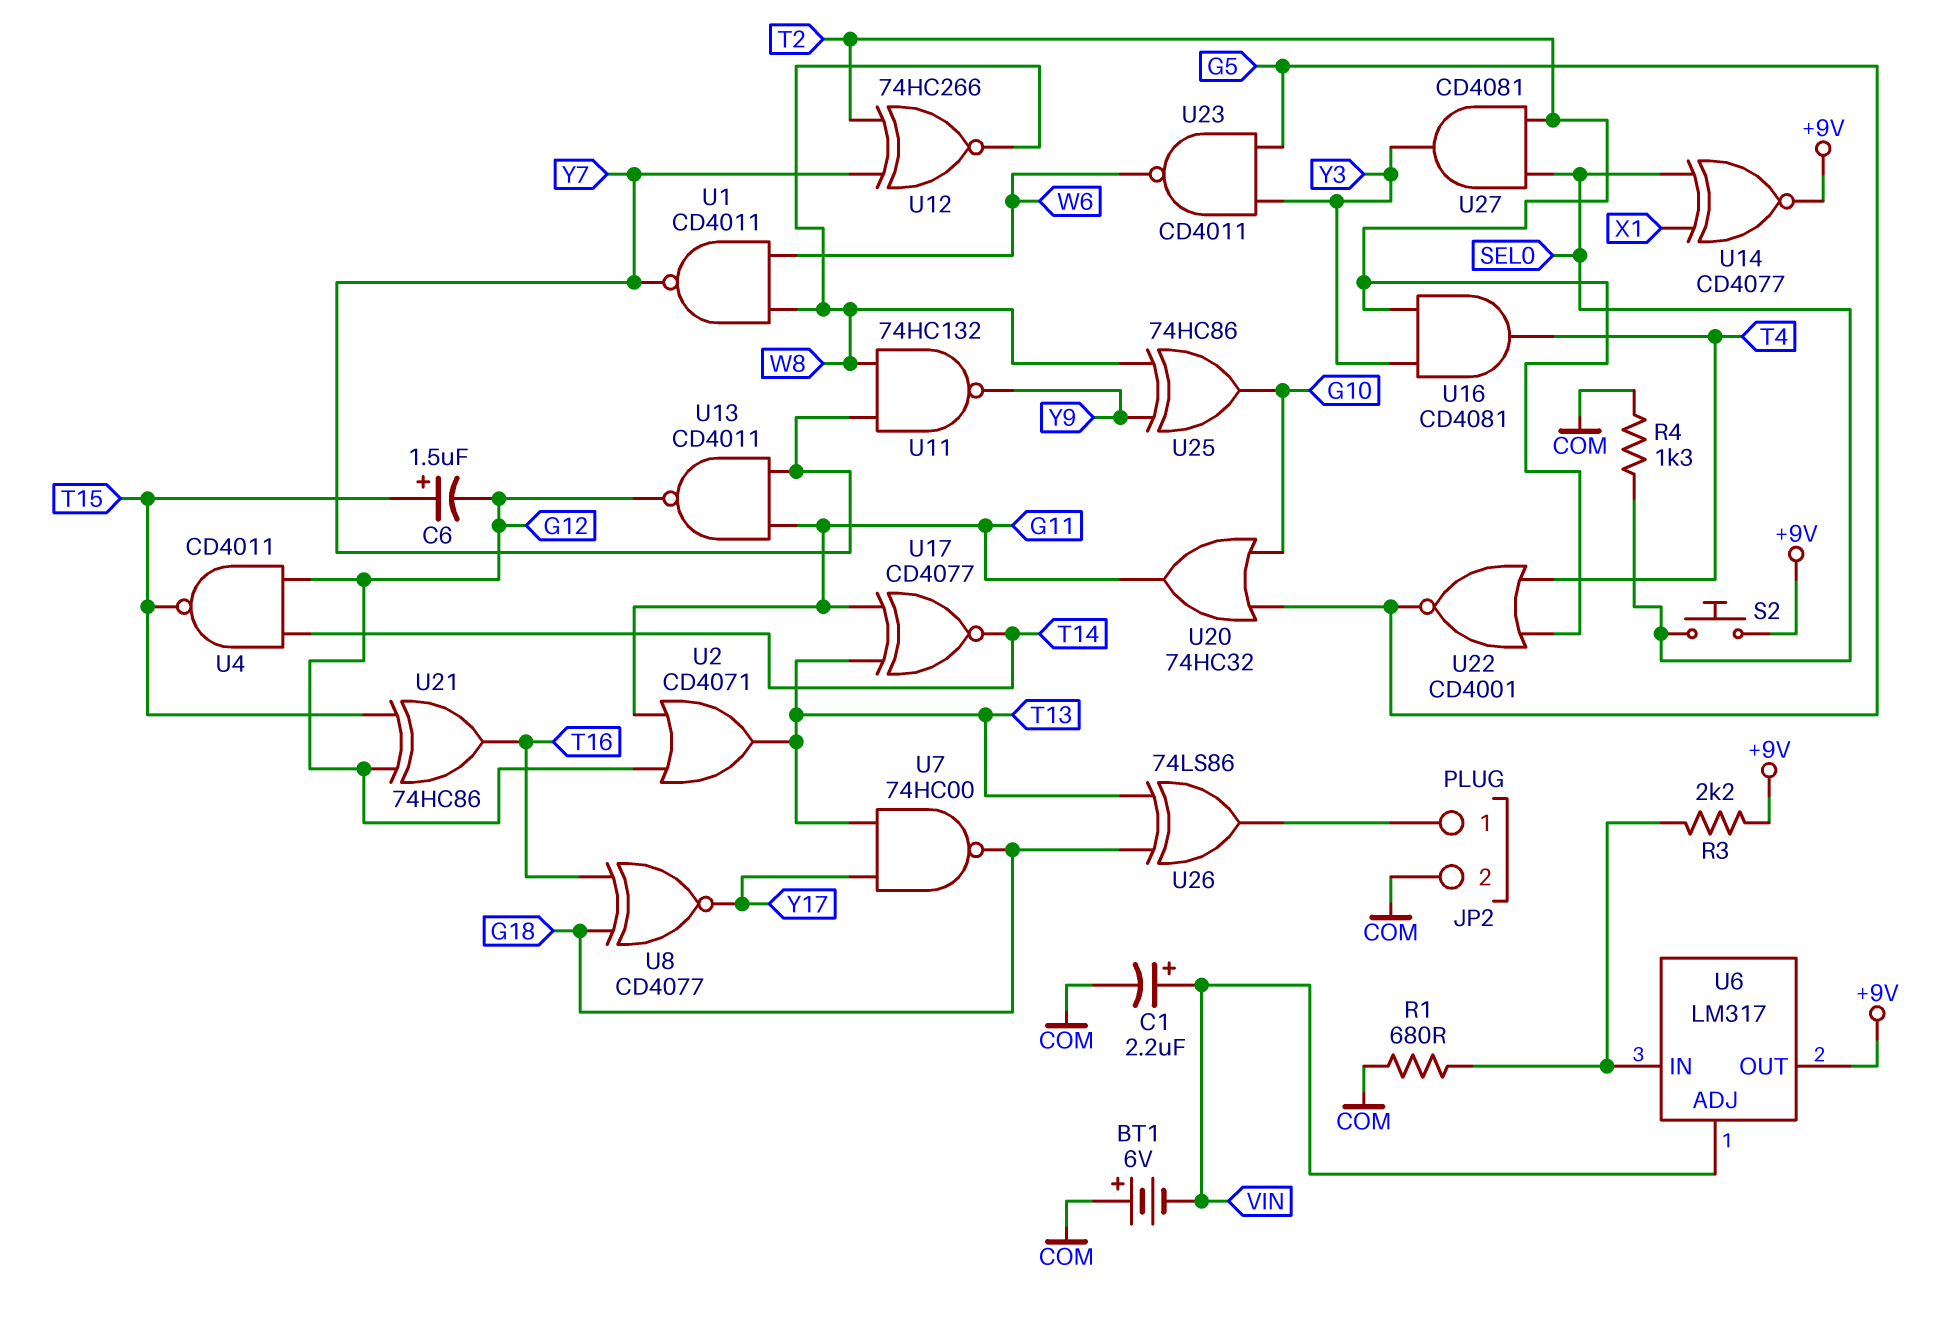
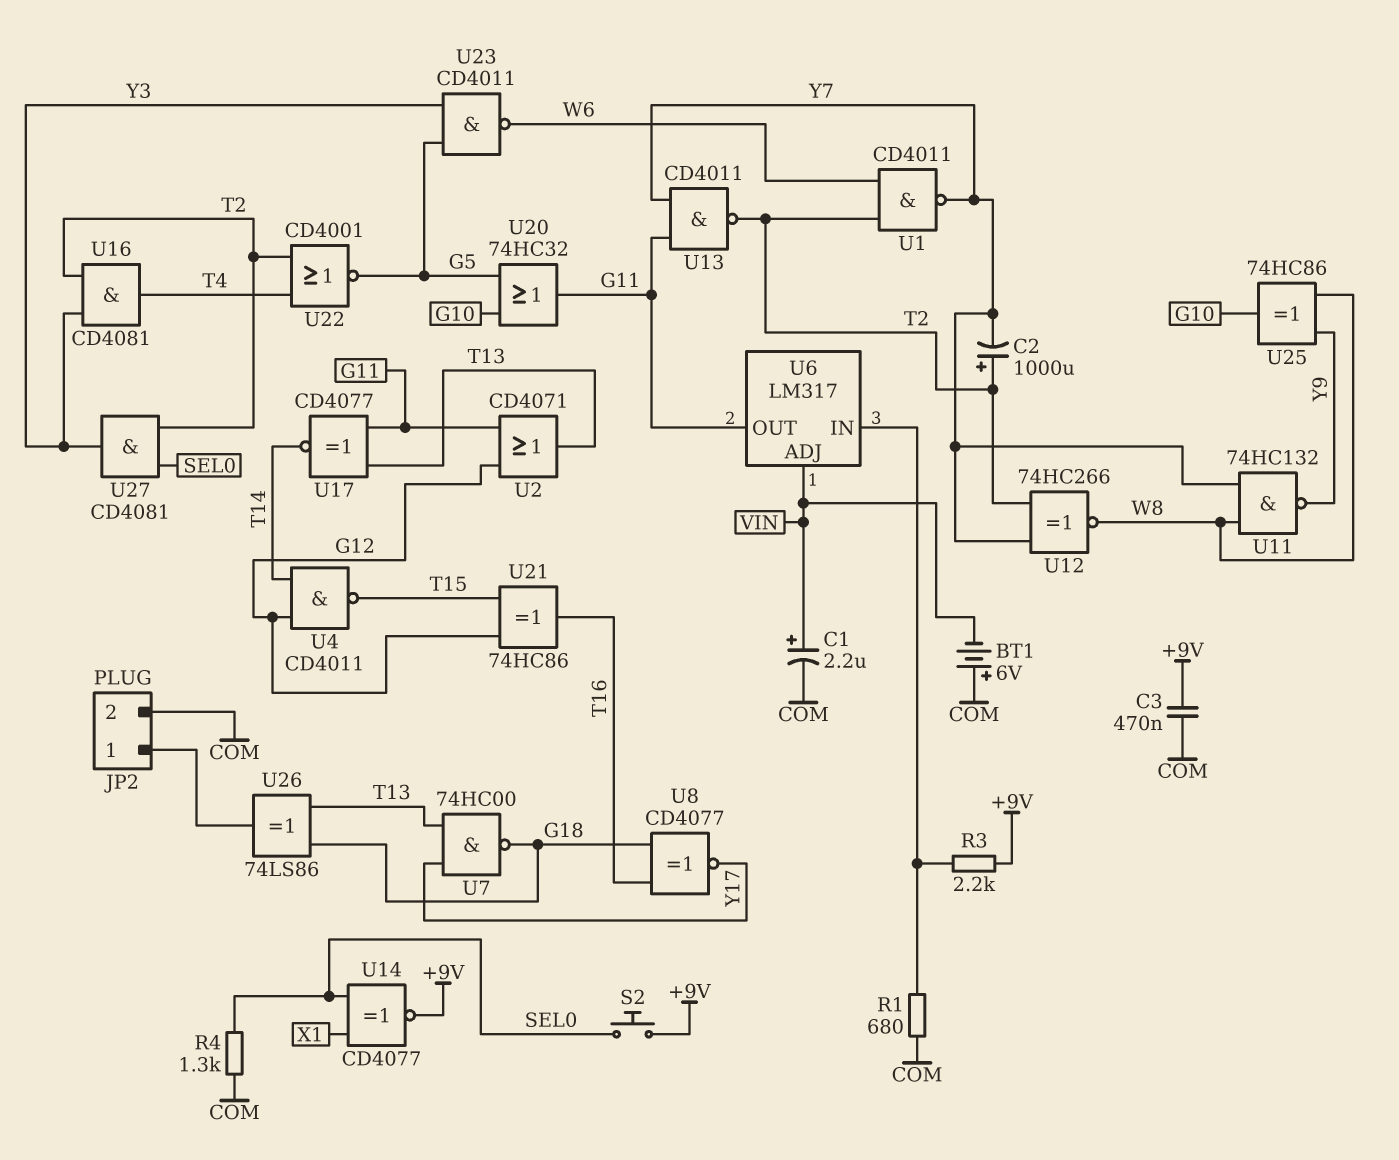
C2: none -> 1000uF (plus T2, minus Y7)
C3: none -> 470nF (+9V, COM)
C6: 1.5uF (plus T15, minus G12) -> none
U1: NAND CD4011 (in W6, in W8, out Y7) -> NAND CD4011 (in T2, in W6, out Y7)
U6 pin OUT: +9V -> G11
U13: NAND CD4011 (in G11, in Y7, out G12) -> NAND CD4011 (in G11, in Y7, out T2)

